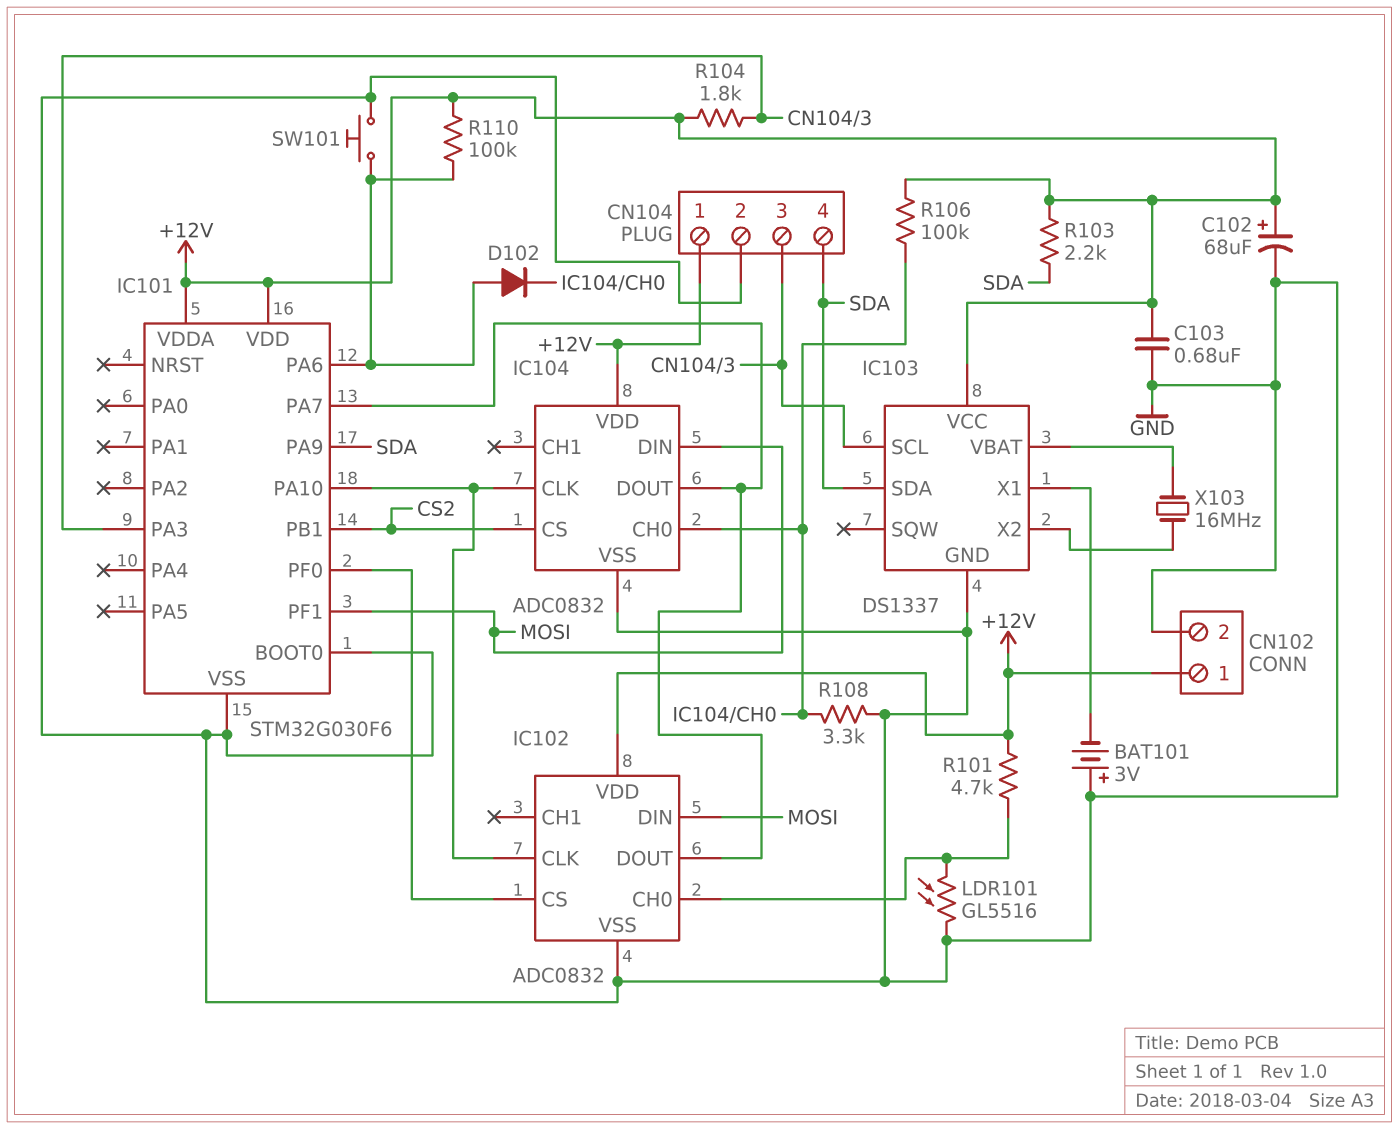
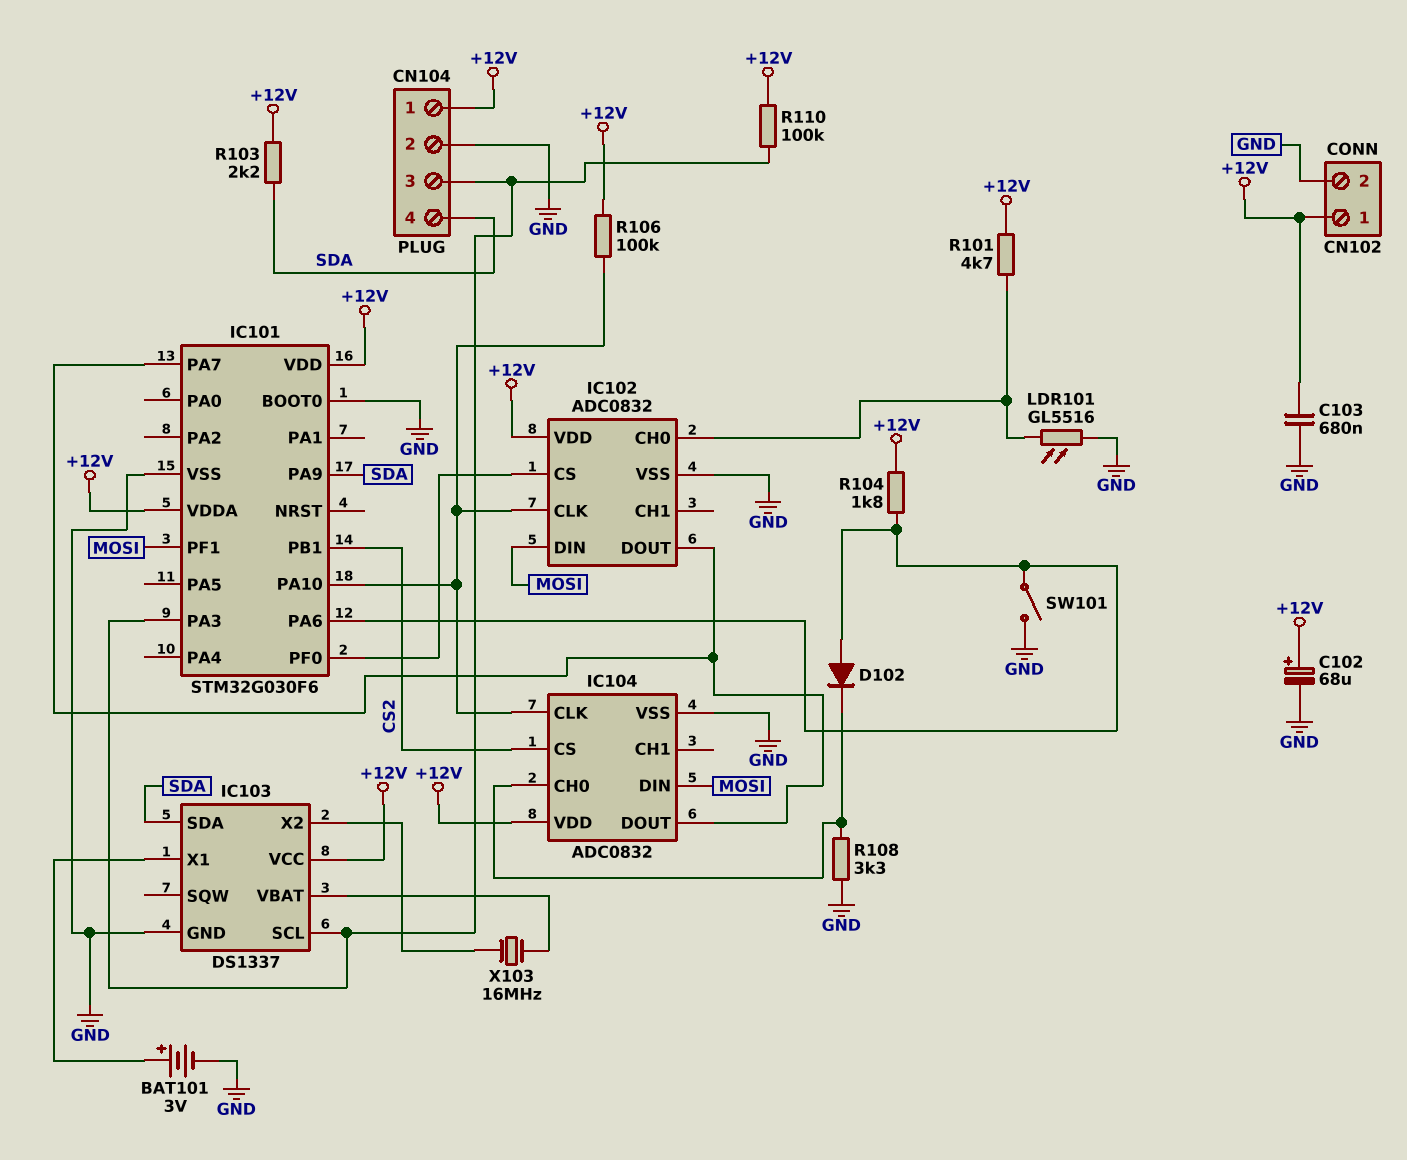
BAT101: 3V (plus GND, minus IC103/X1) -> 3V (plus IC103/X1, minus GND)
R104: 1.8k (+12V, CN104/3) -> 1.8k (+12V, IC101/PA6)
R106: 100k (+12V, IC104/CH0) -> 100k (+12V, IC101/PA10)
R110: 100k (+12V, IC101/PA6) -> 100k (+12V, CN104/3)
SW101: button (GND, IC101/PA6) -> switch (GND, IC101/PA6)

